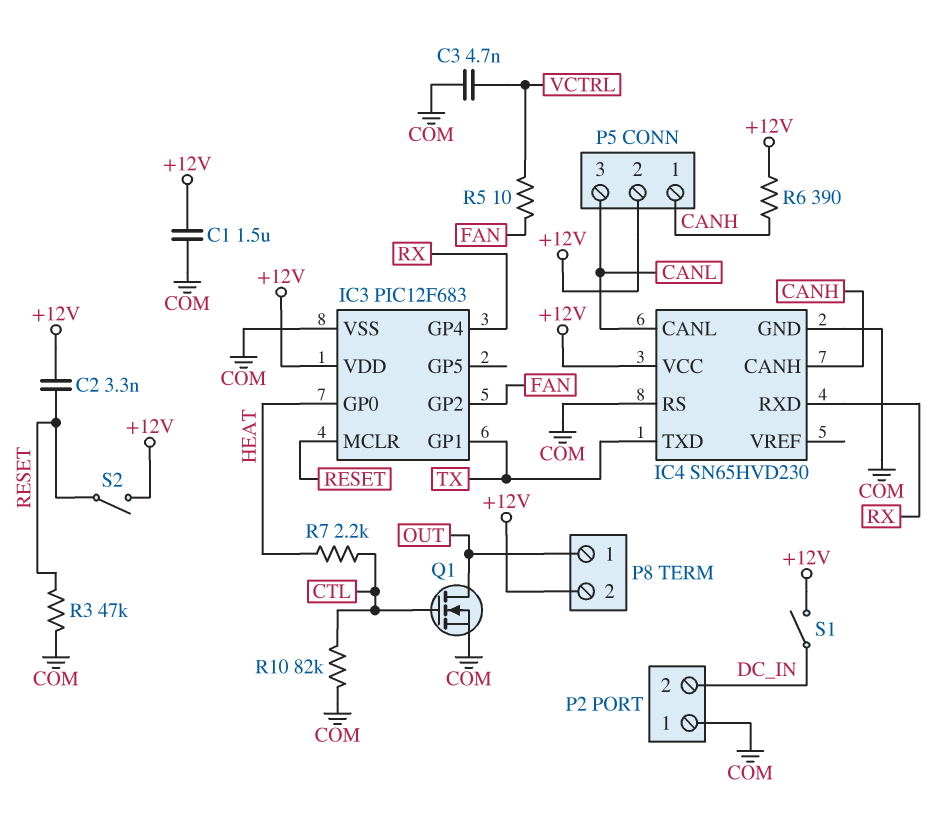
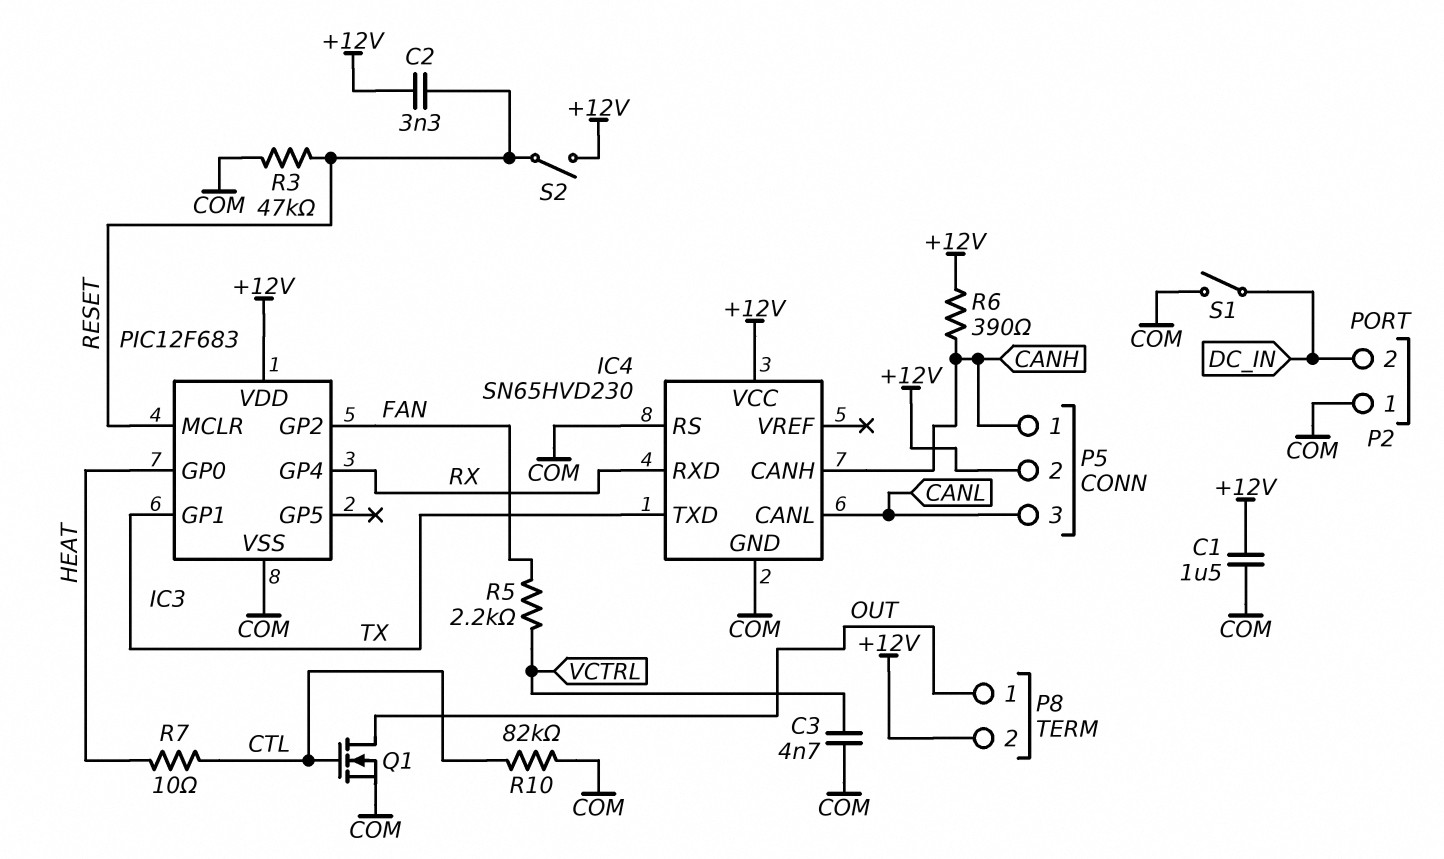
R5: 10 (FAN, VCTRL) -> 2.2k (FAN, VCTRL)
R7: 2.2k (CTL, HEAT) -> 10 (CTL, HEAT)
S1: switch (+12V, DC_IN) -> switch (COM, DC_IN)

